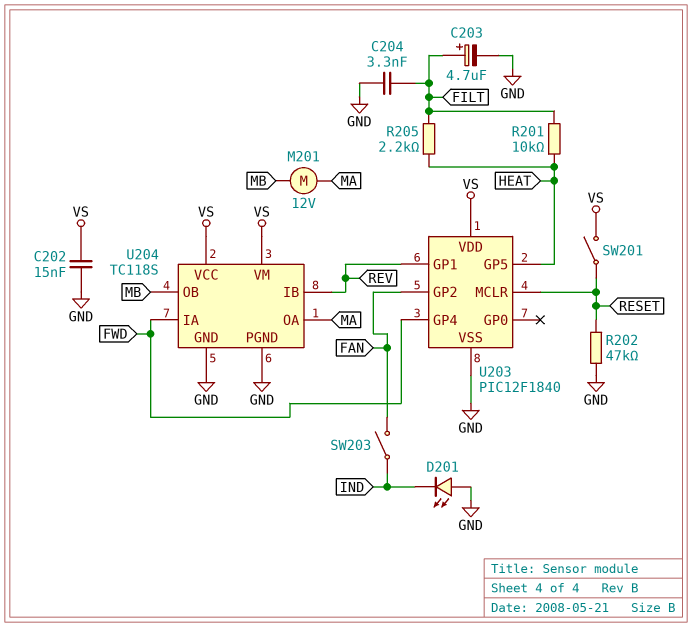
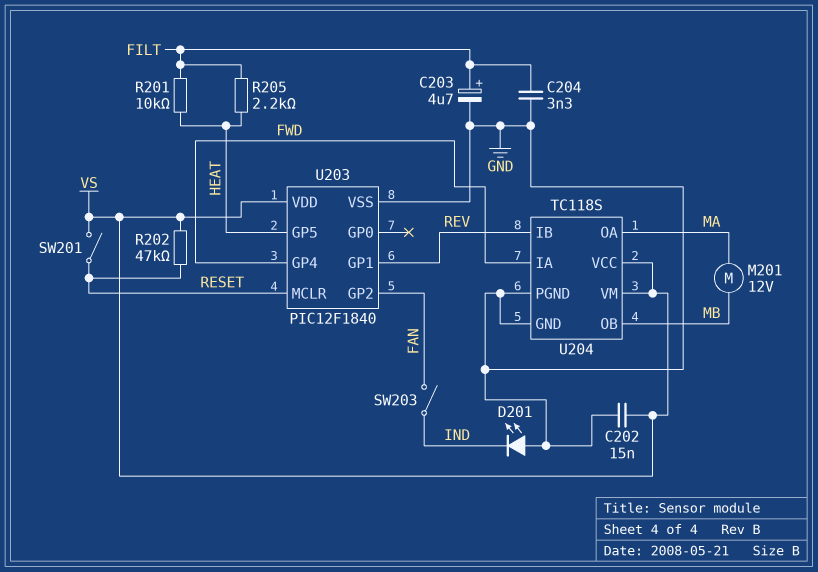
R202: 47k (GND, RESET) -> 47k (RESET, VS)

